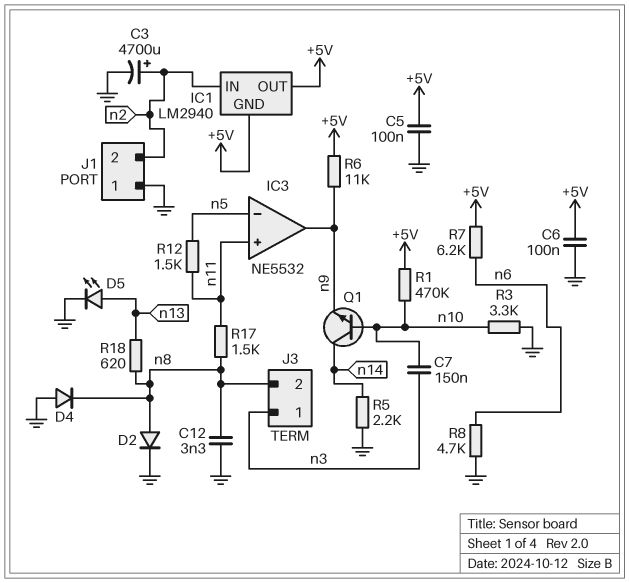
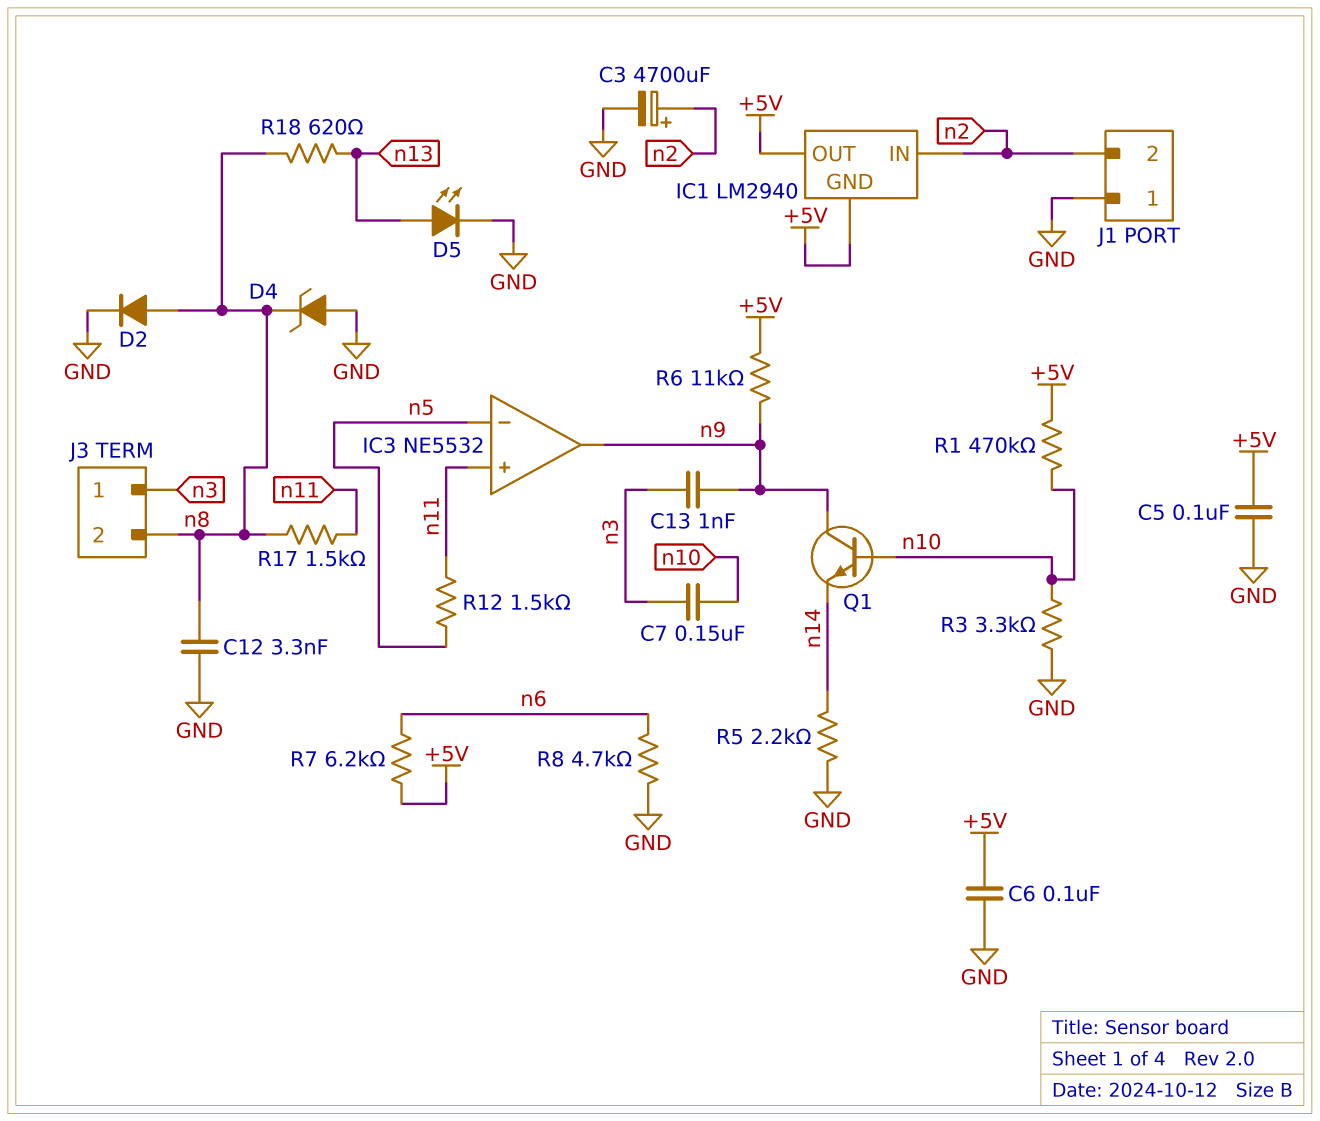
C13: none -> 1nF (n3, n9)
D4: diode (A GND, K n8) -> zener (A GND, K n8)
Q1: NPN (B n10, C n14, E n9) -> NPN (B n10, C n9, E n14)

